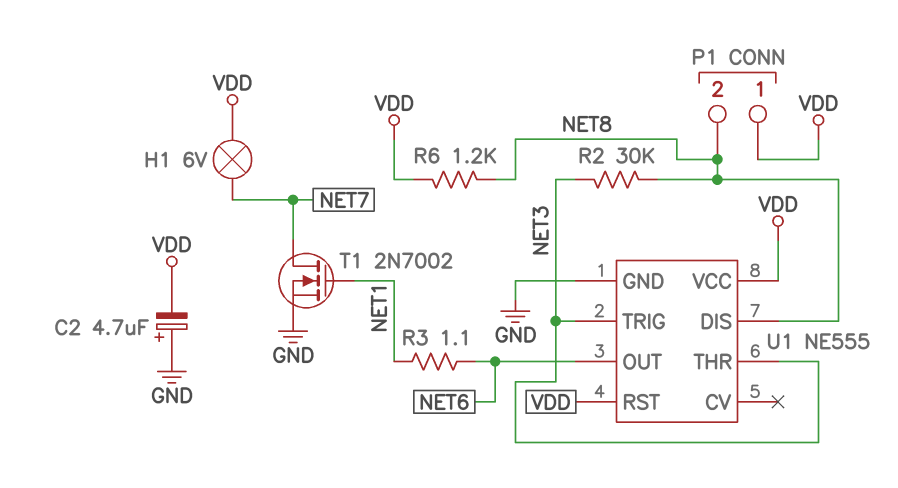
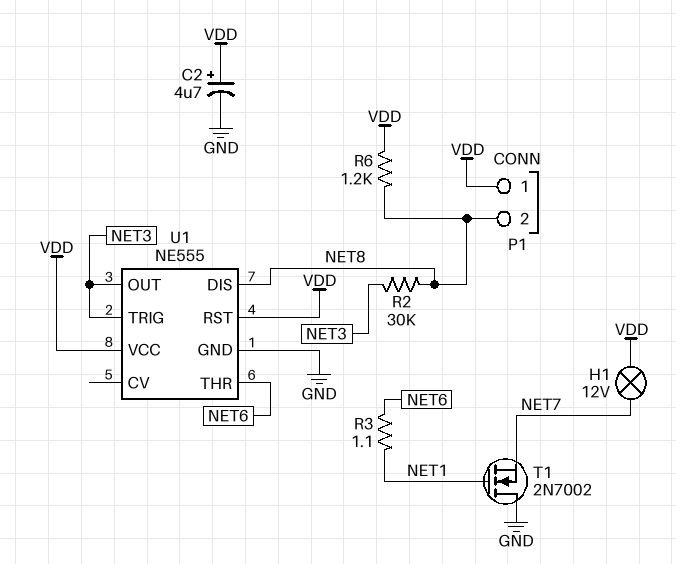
C2: 4.7uF (plus GND, minus VDD) -> 4.7uF (plus VDD, minus GND)
H1: lamp 6V (NET7, VDD) -> lamp 12V (NET7, VDD)
T1: NMOS 2N7002 (G NET1, D NET7, S GND) -> NMOS 2N7002 (G NET1, D GND, S NET7)
U1 pin OUT: NET6 -> NET3
U1 pin THR: NET3 -> NET6

